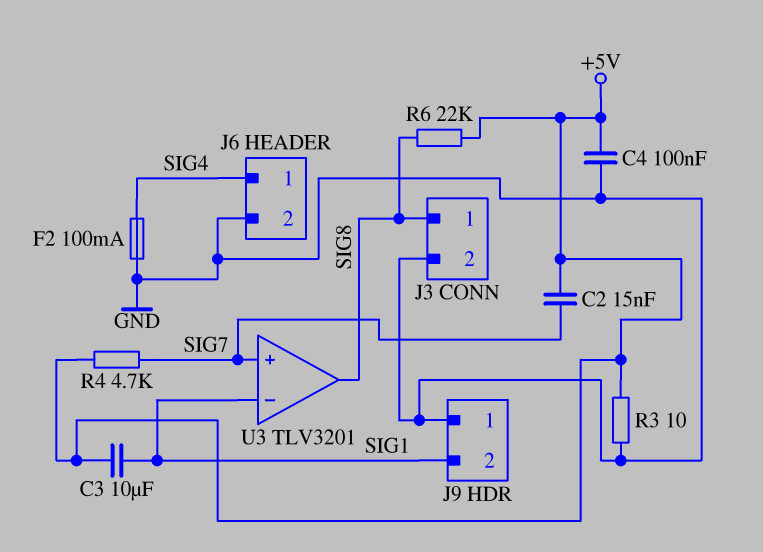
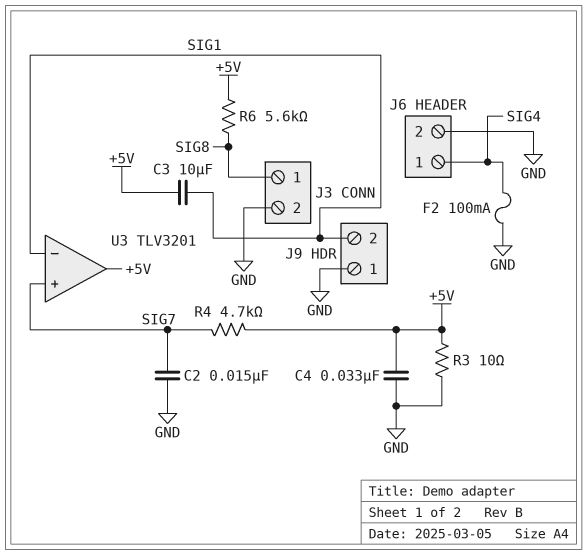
C2: 15nF (+5V, SIG7) -> 15nF (GND, SIG7)
C4: 100nF (+5V, GND) -> 33nF (+5V, GND)
R6: 22k (+5V, SIG8) -> 5.6k (+5V, SIG8)
U3 pin out: SIG8 -> +5V

